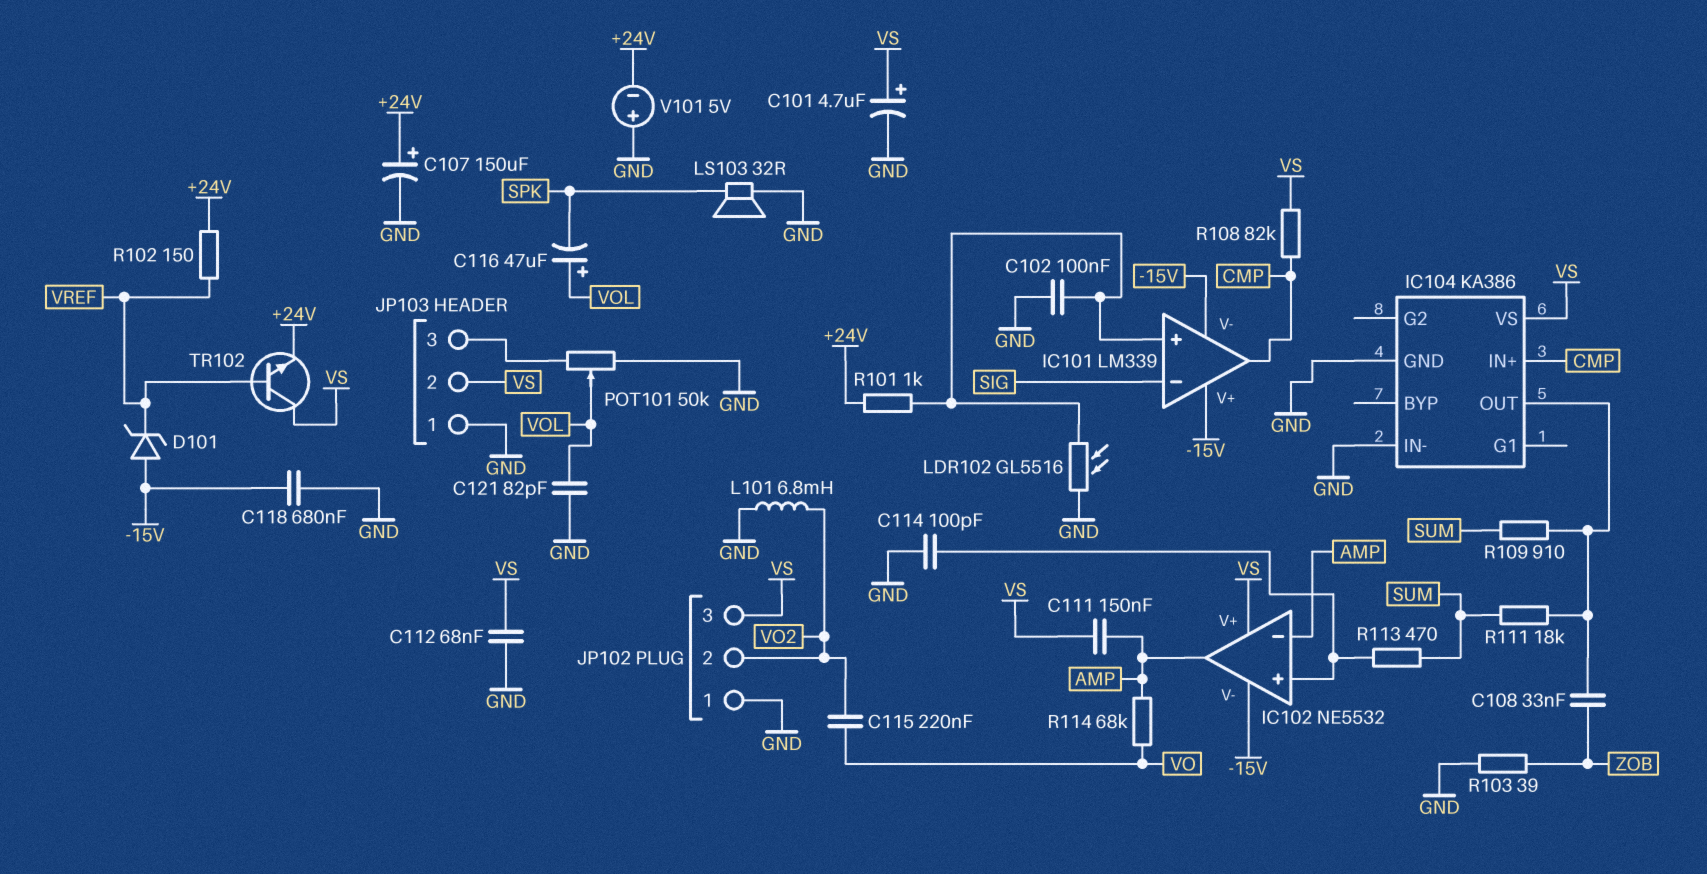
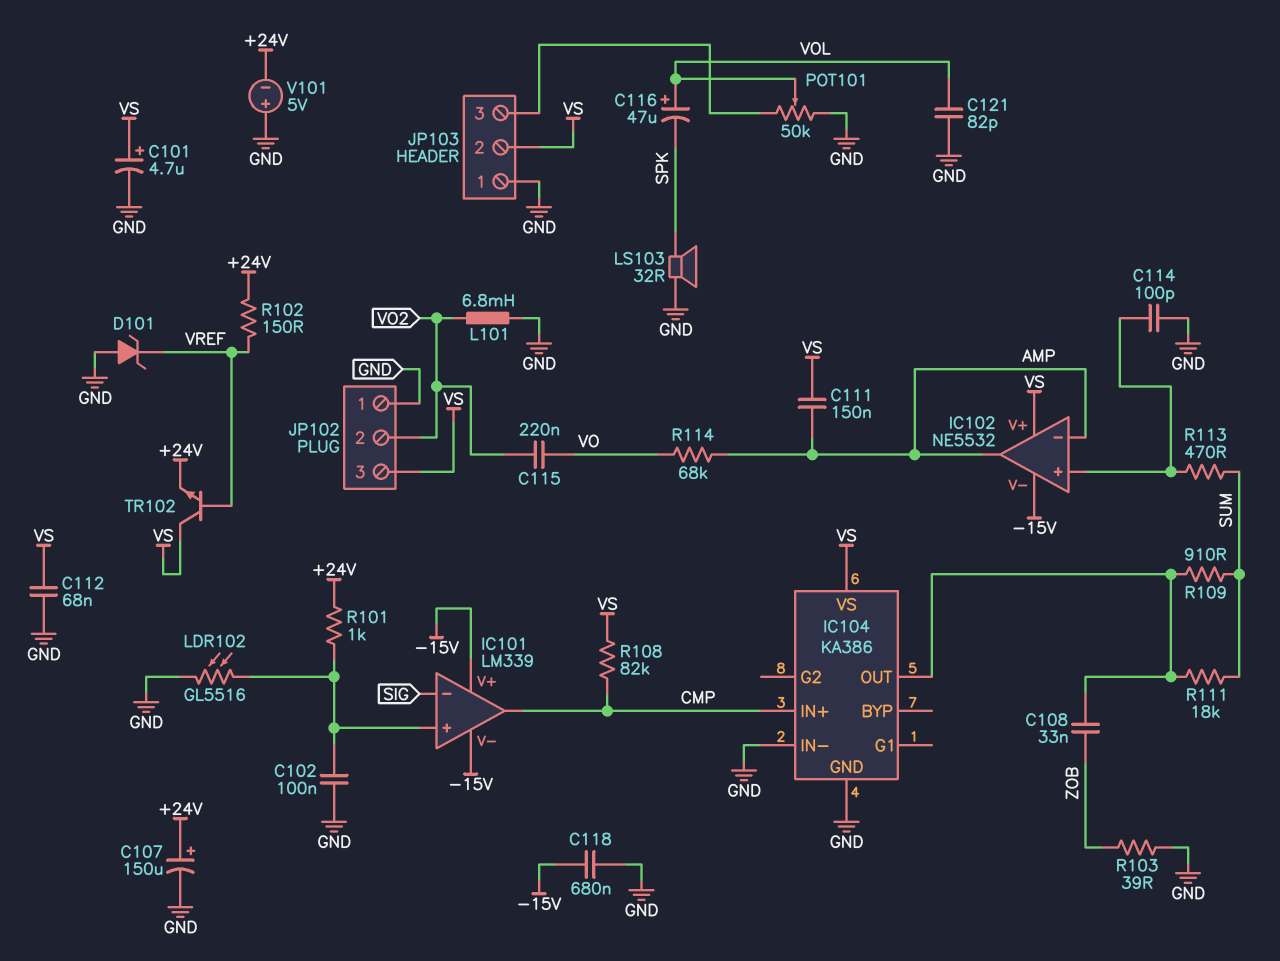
D101: zener (A -15V, K VREF) -> zener (A GND, K VREF)

